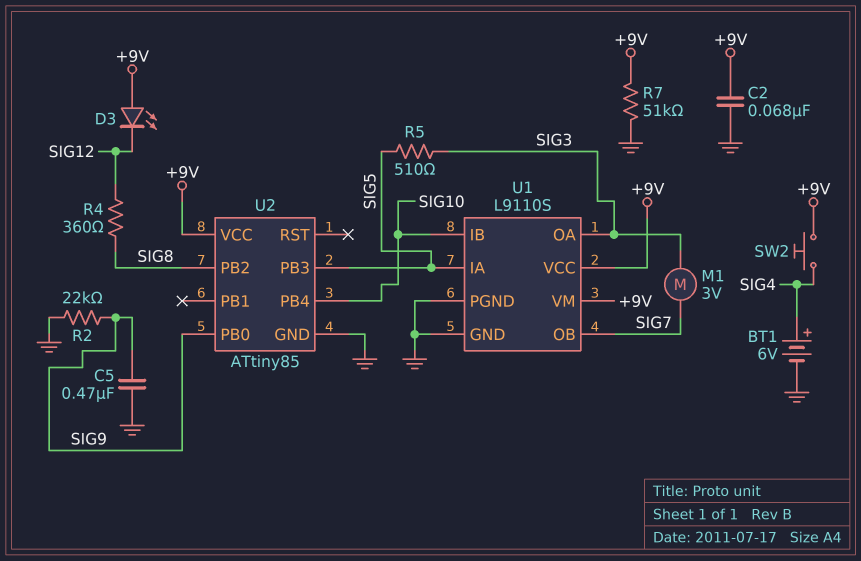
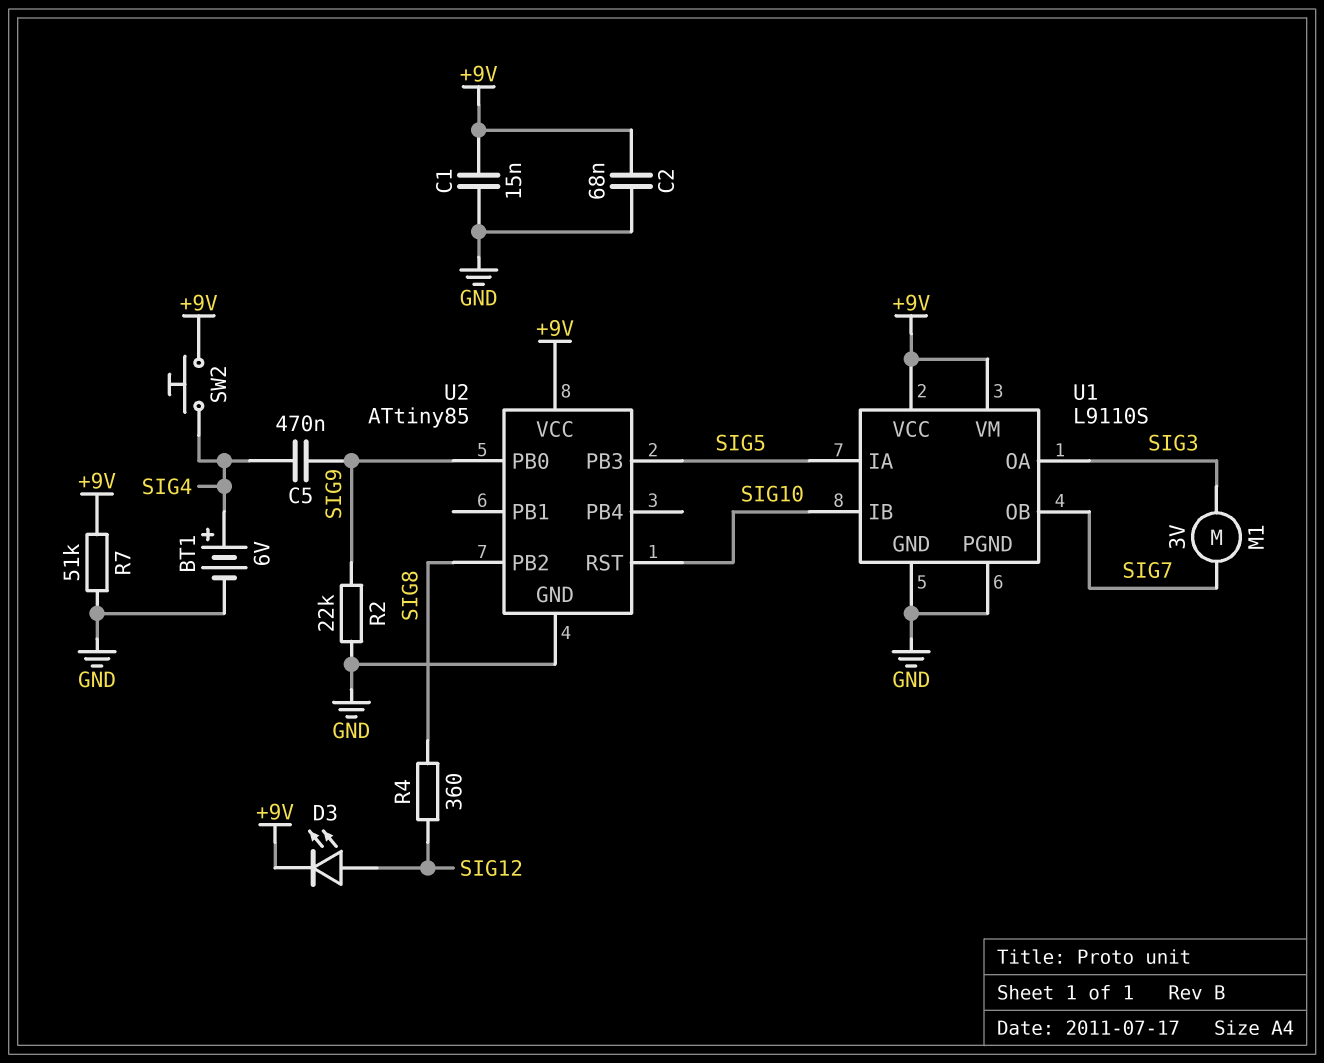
C1: none -> 15nF (+9V, GND)
C5: 470nF (GND, SIG9) -> 470nF (SIG4, SIG9)
D3: LED (A +9V, K SIG12) -> LED (A SIG12, K +9V)
R5: 510 (SIG3, SIG5) -> none
U2 pin PB4: SIG10 -> none
U2 pin RST: none -> SIG10

